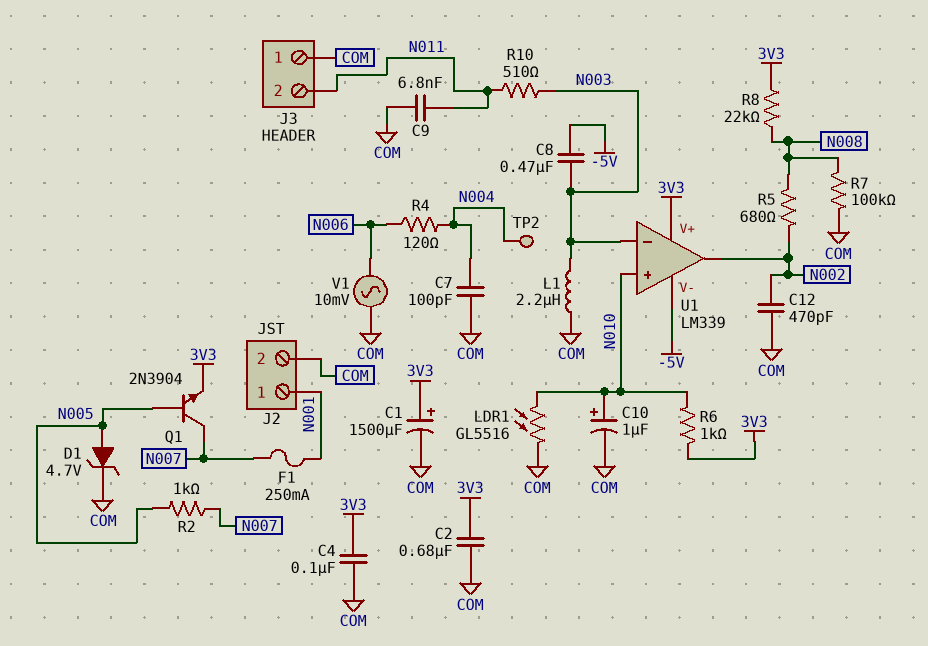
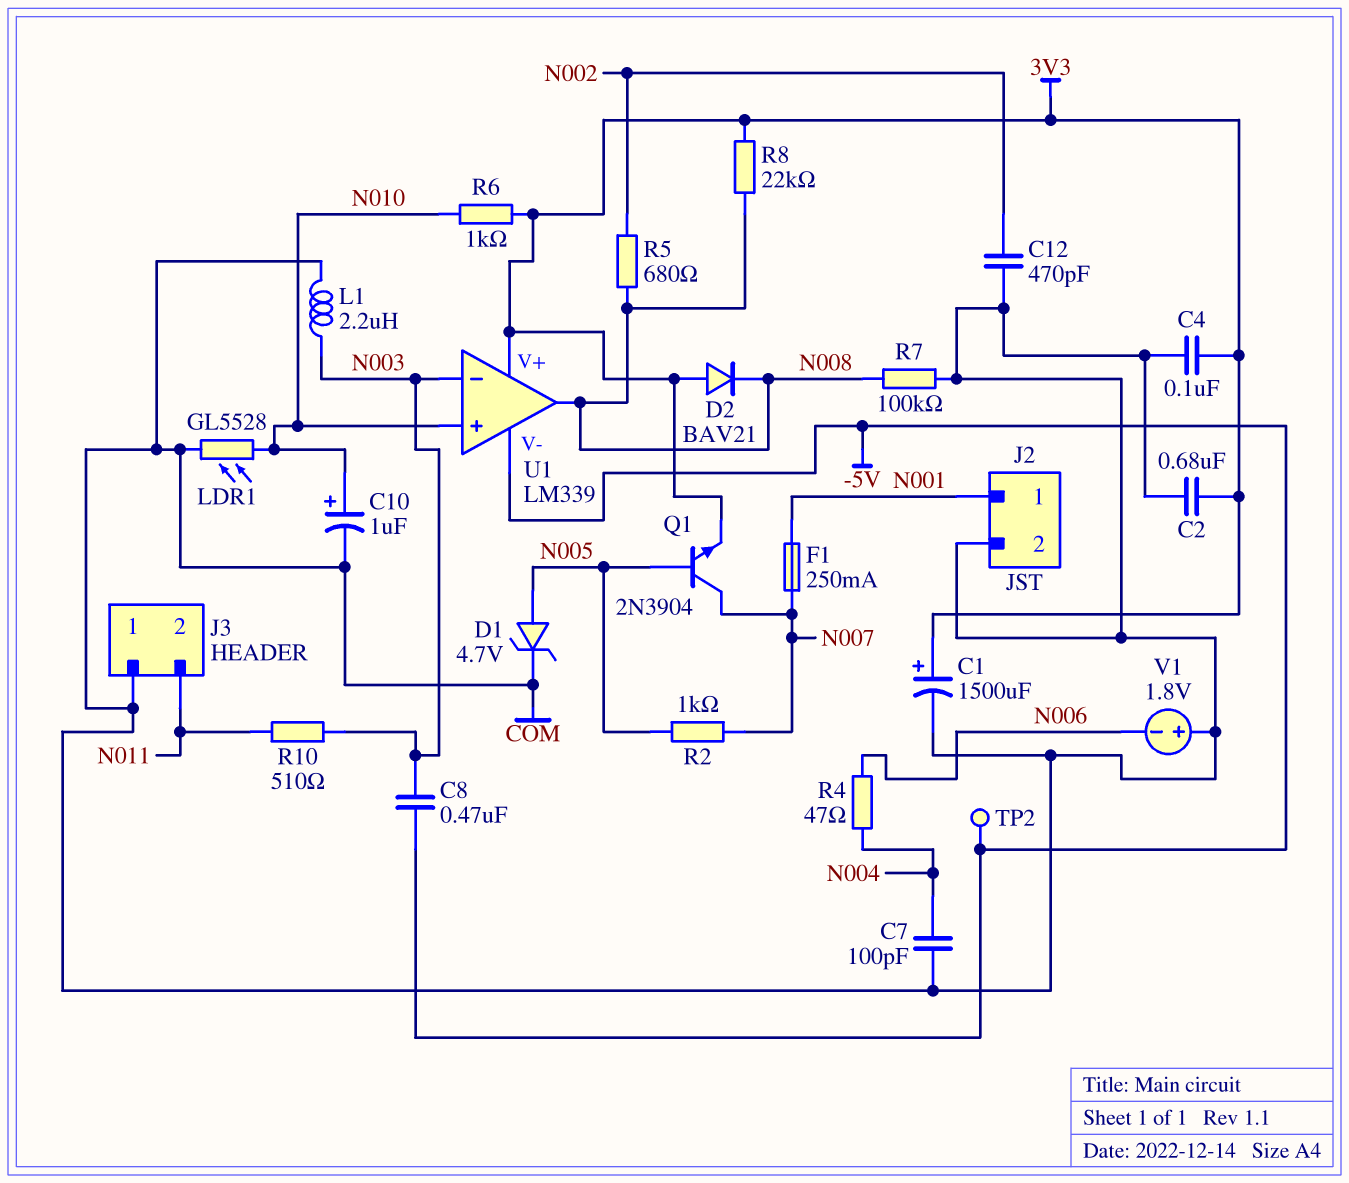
C9: 6.8nF (COM, N011) -> none
D2: none -> diode BAV21 (A 3V3, K N008)
LDR1: GL5516 (COM, N010) -> GL5528 (COM, N010)
R4: 120 (N004, N006) -> 47 (N004, N006)
TP2: test point (N004) -> test point (-5V)
U1 pin out: N002 -> N008
V1: AC 10mV (COM, N006) -> 1.8V (plus COM, minus N006)

